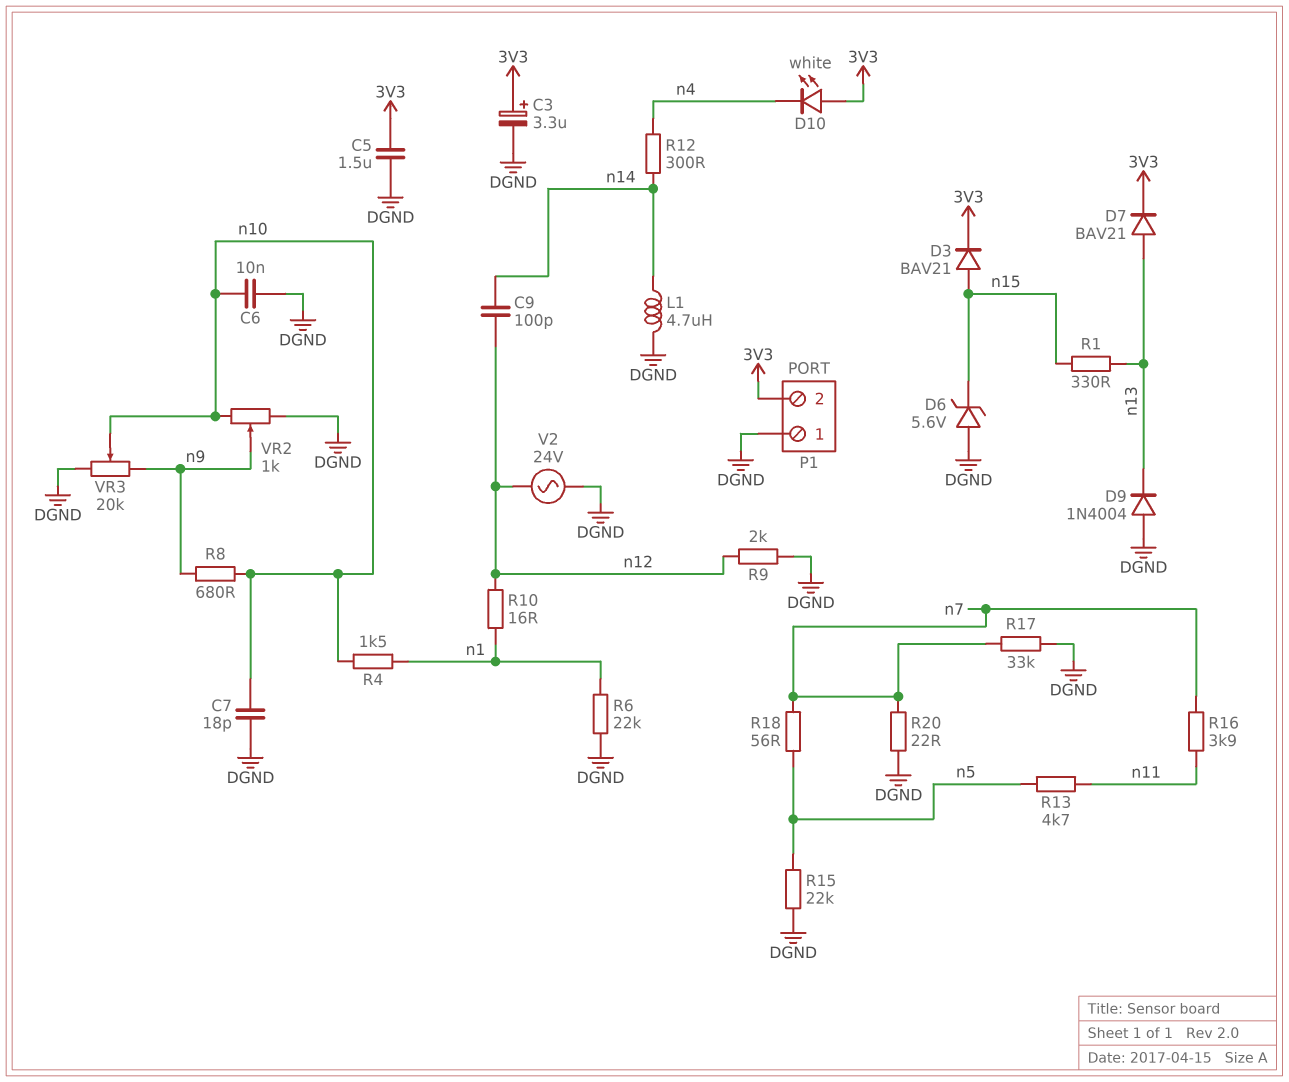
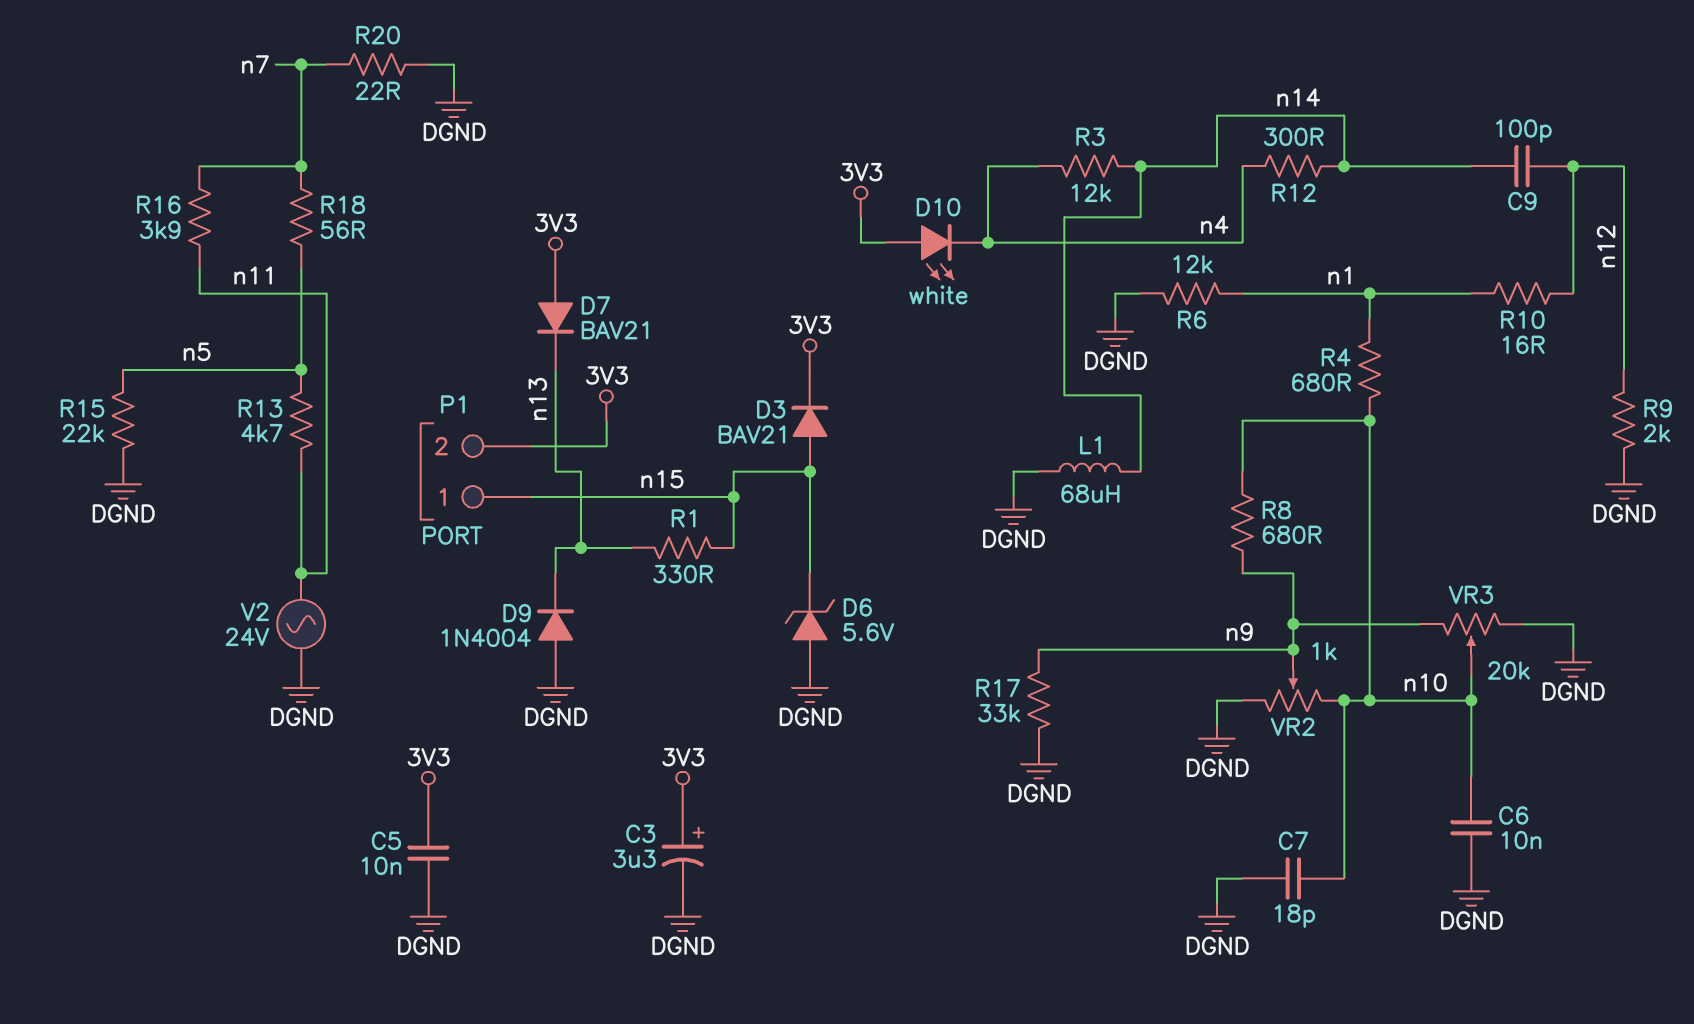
C5: 1.5uF (3V3, DGND) -> 10nF (3V3, DGND)
D7: diode BAV21 (A n13, K 3V3) -> diode BAV21 (A 3V3, K n13)
L1: 4.7uH (DGND, n14) -> 68uH (DGND, n14)
P1 pin 1: DGND -> n15
R3: none -> 12k (n4, n14)
R4: 1.5k (n1, n10) -> 680 (n1, n10)
R6: 22k (DGND, n1) -> 12k (DGND, n1)
R17: 33k (DGND, n7) -> 33k (DGND, n9)
V2: AC 24V (DGND, n12) -> AC 24V (DGND, n11)

